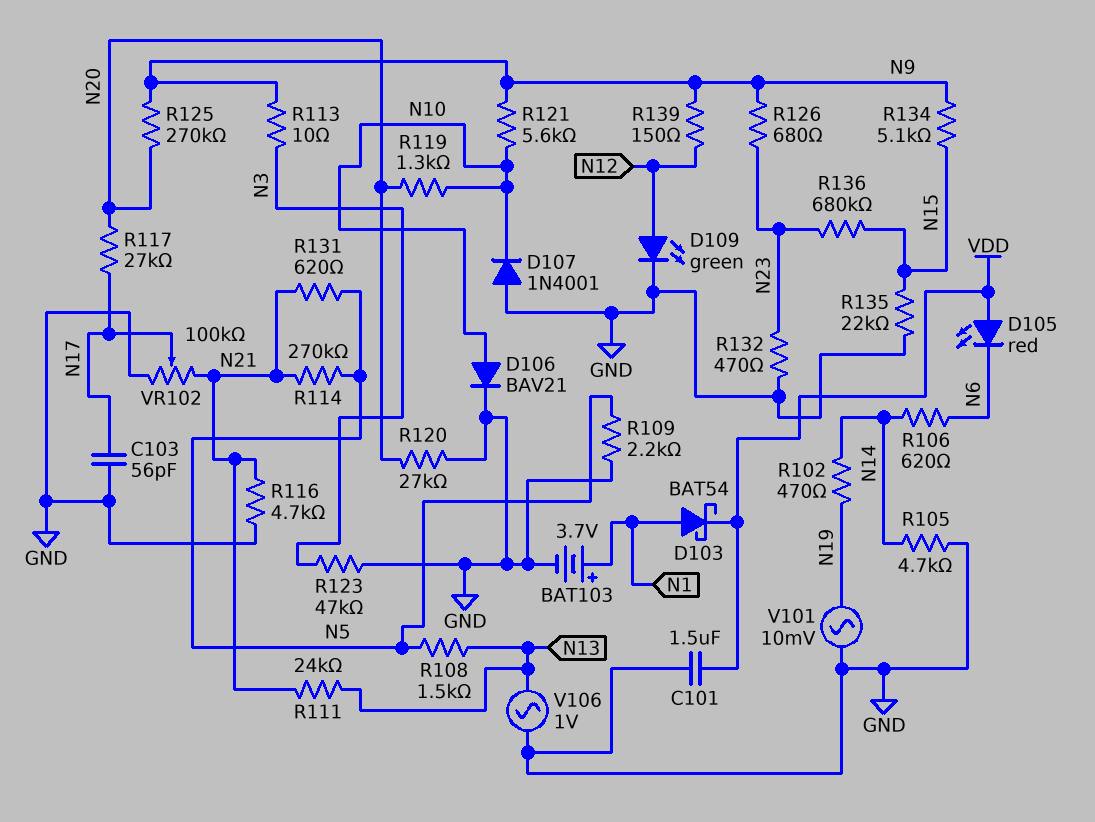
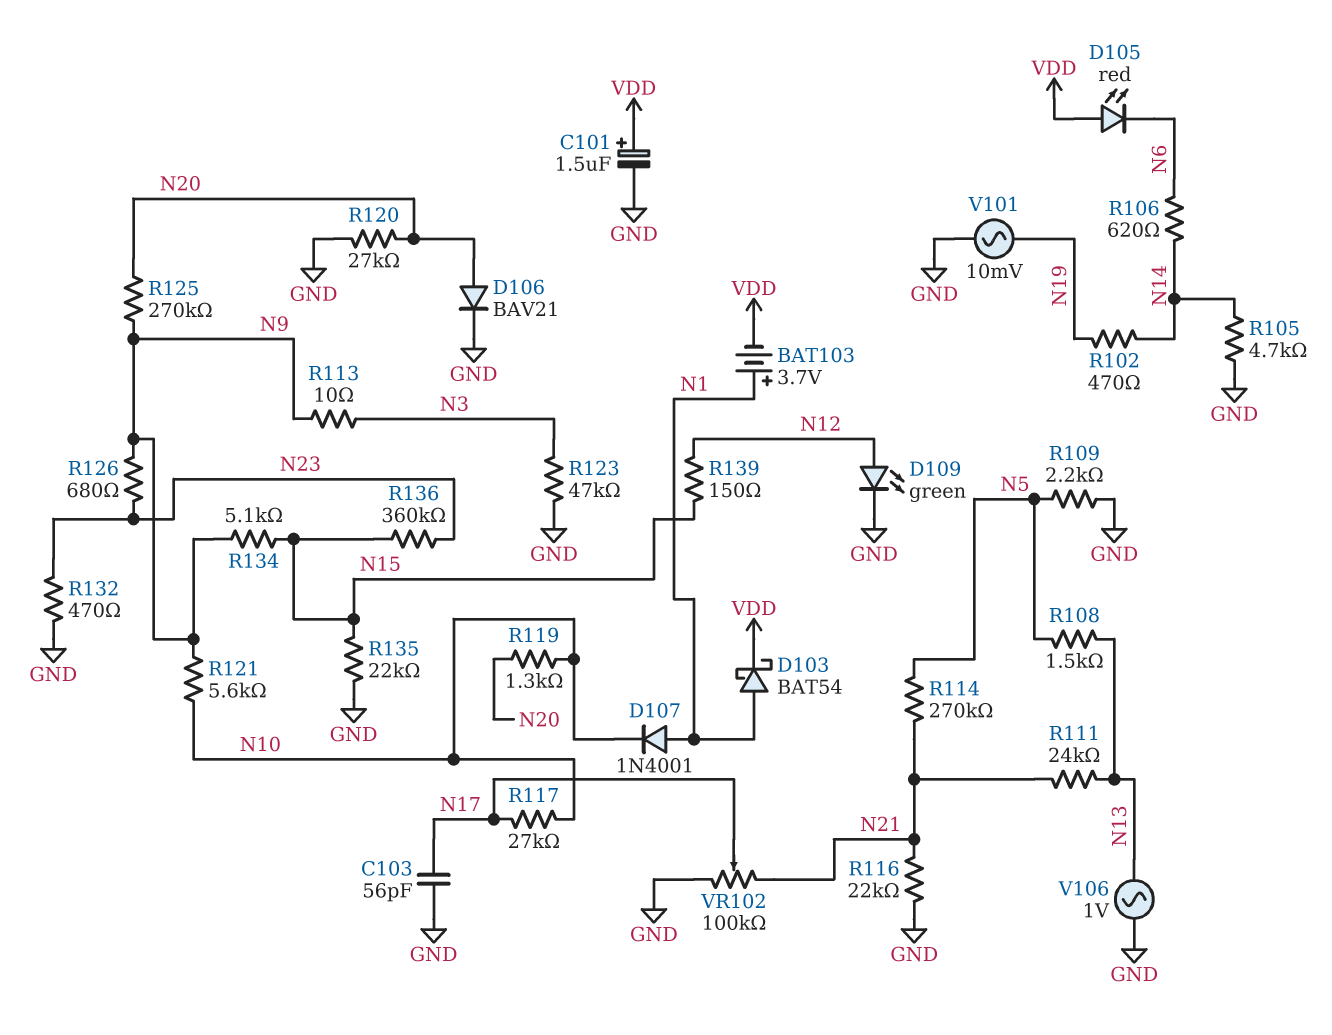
BAT103: 3.7V (plus N1, minus GND) -> 3.7V (plus N1, minus VDD)
C101: 1.5uF (GND, VDD) -> 1.5uF (plus VDD, minus GND)
D106: diode BAV21 (A N10, K GND) -> diode BAV21 (A N20, K GND)
D107: diode 1N4001 (A GND, K N10) -> diode 1N4001 (A N1, K N10)
R116: 4.7k (GND, N21) -> 22k (GND, N21)
R117: 27k (N17, N20) -> 27k (N10, N17)
R131: 620 (N5, N21) -> none
R136: 680k (N15, N23) -> 360k (N15, N23)
R139: 150 (N9, N12) -> 150 (N12, N15)

